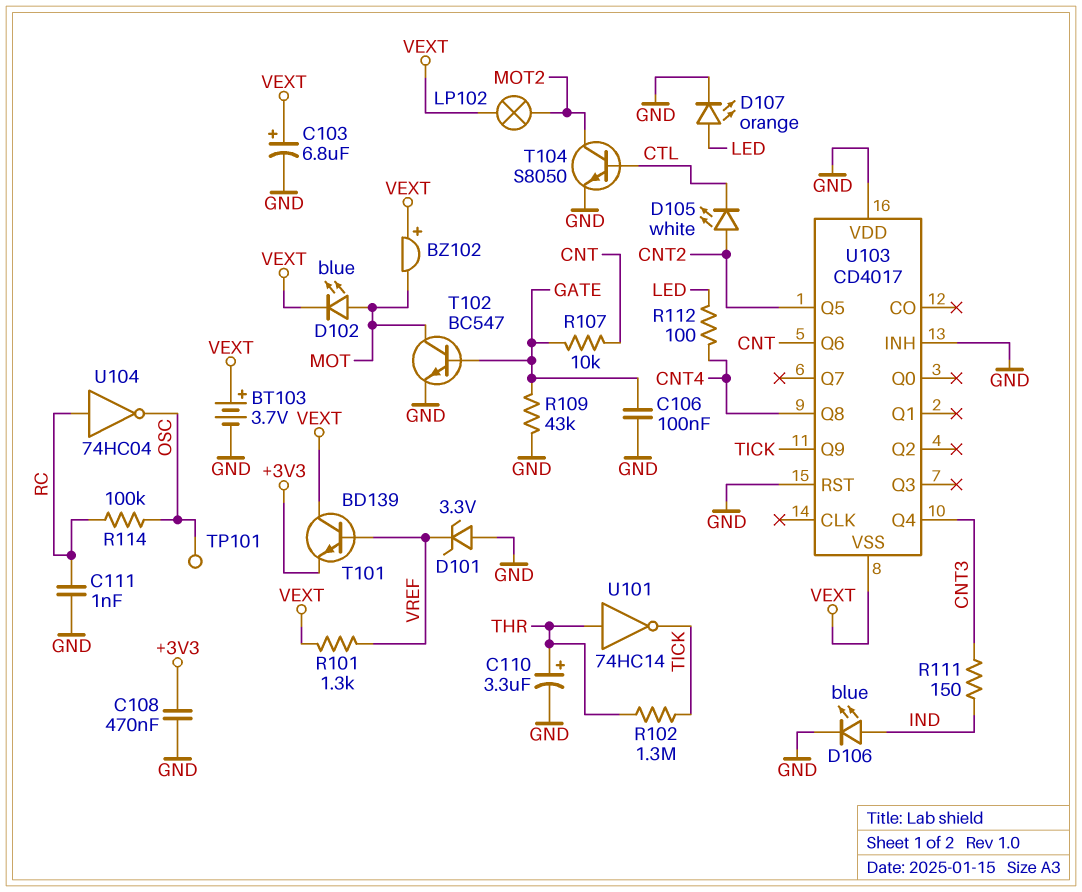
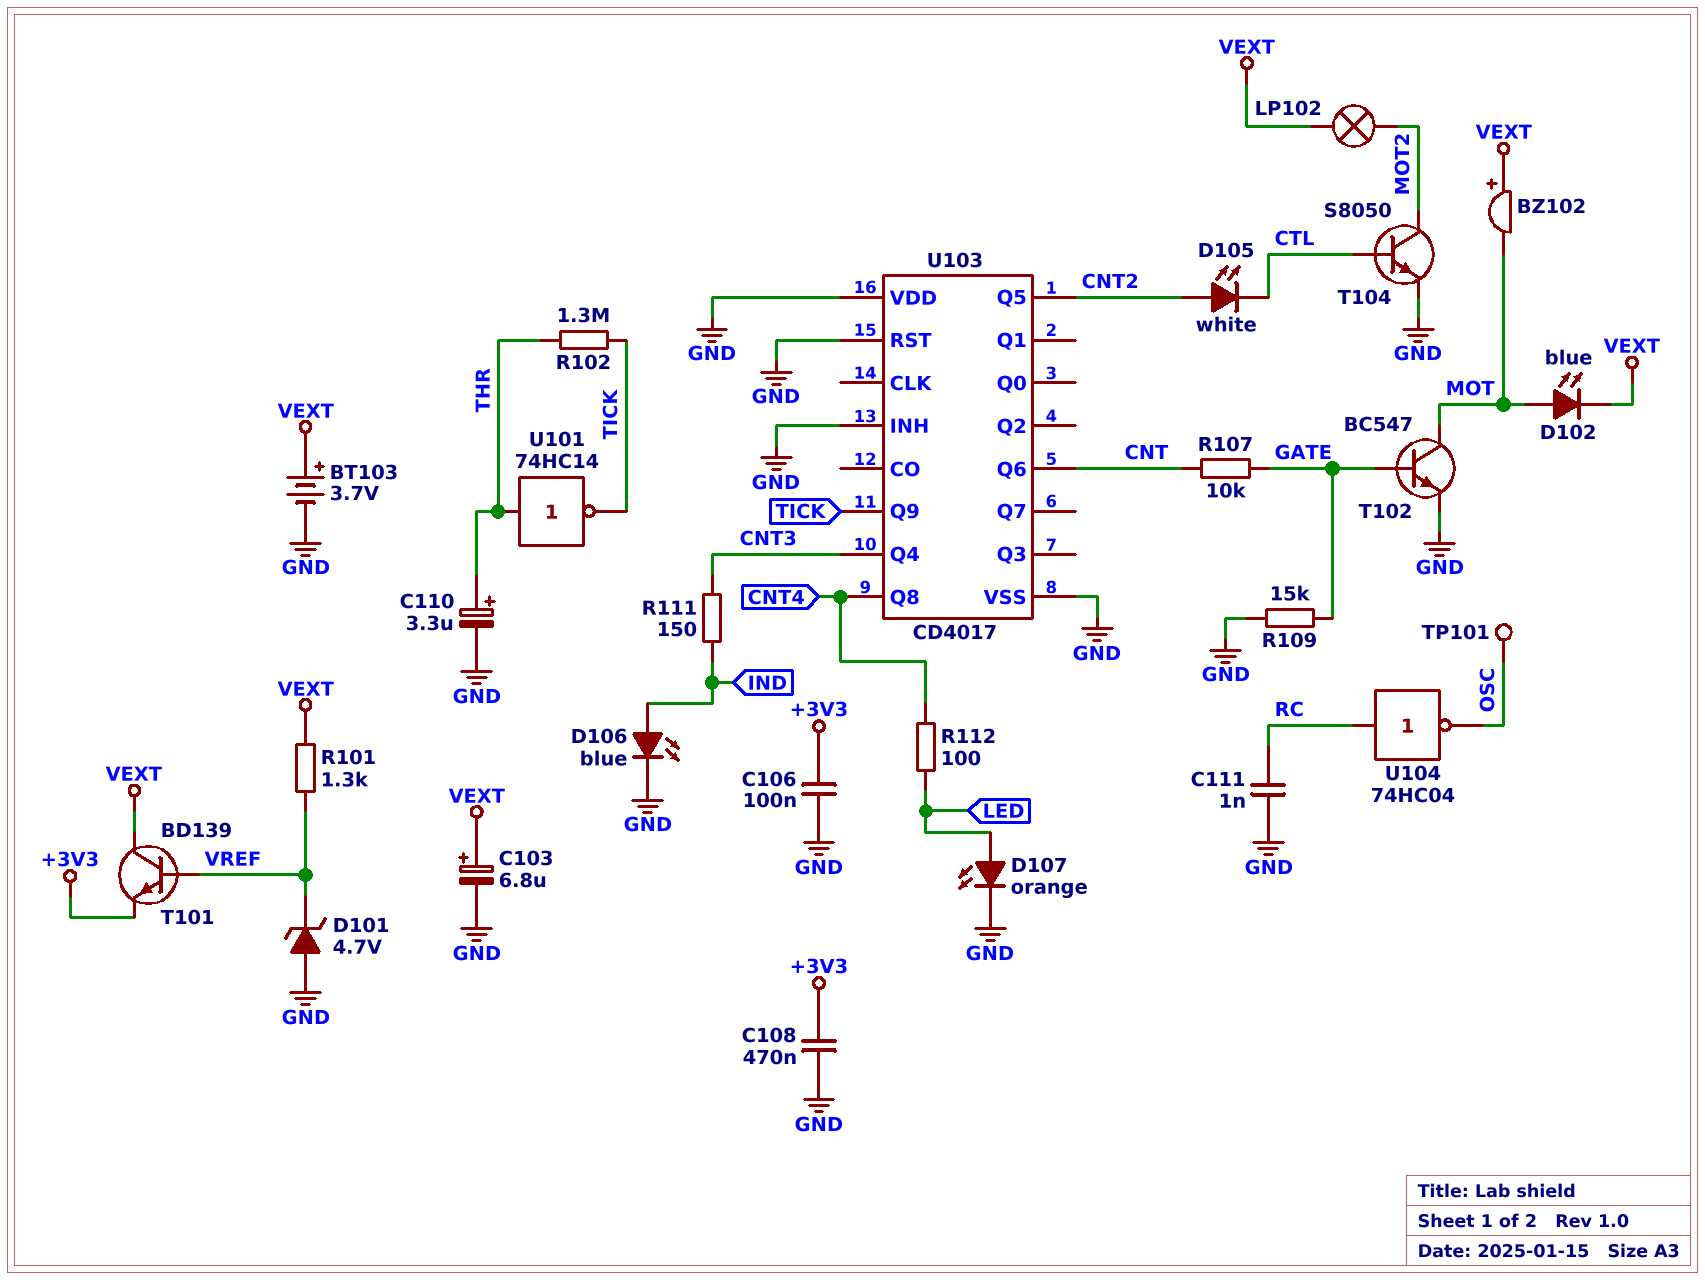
C106: 100nF (GATE, GND) -> 100nF (+3V3, GND)
D101: zener 3.3V (A GND, K VREF) -> zener 4.7V (A GND, K VREF)
R109: 43k (GATE, GND) -> 15k (GATE, GND)
R114: 100k (OSC, RC) -> none
U103 pin VSS: VEXT -> GND

